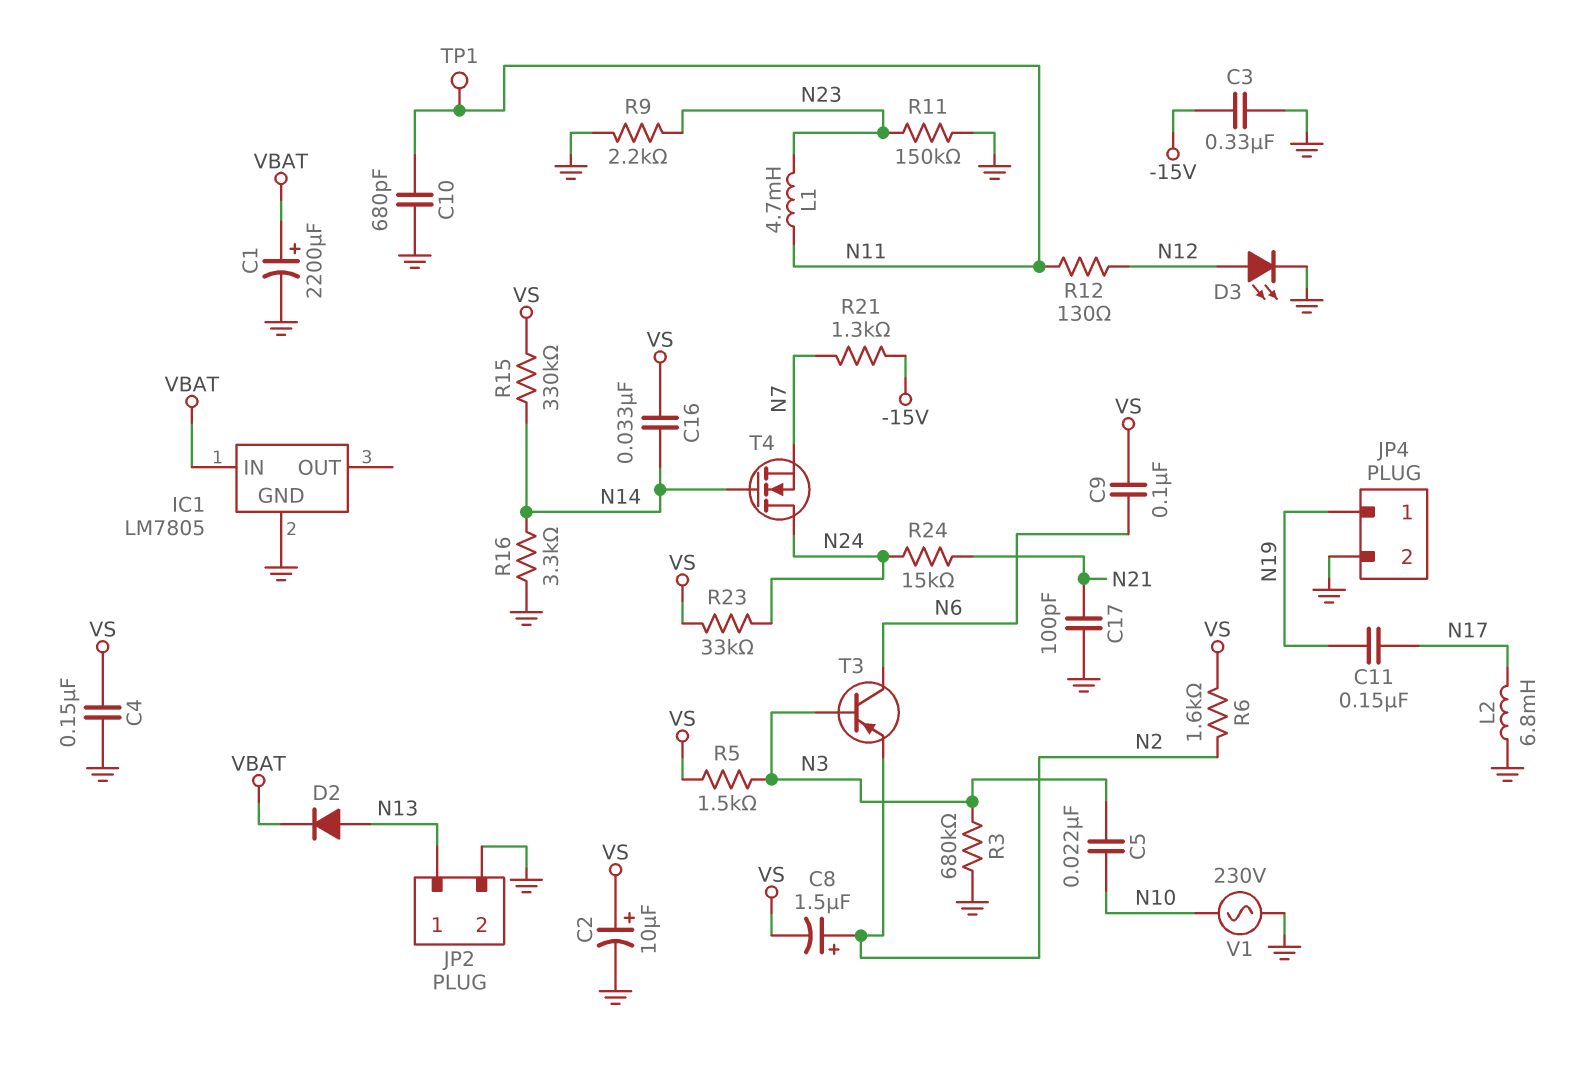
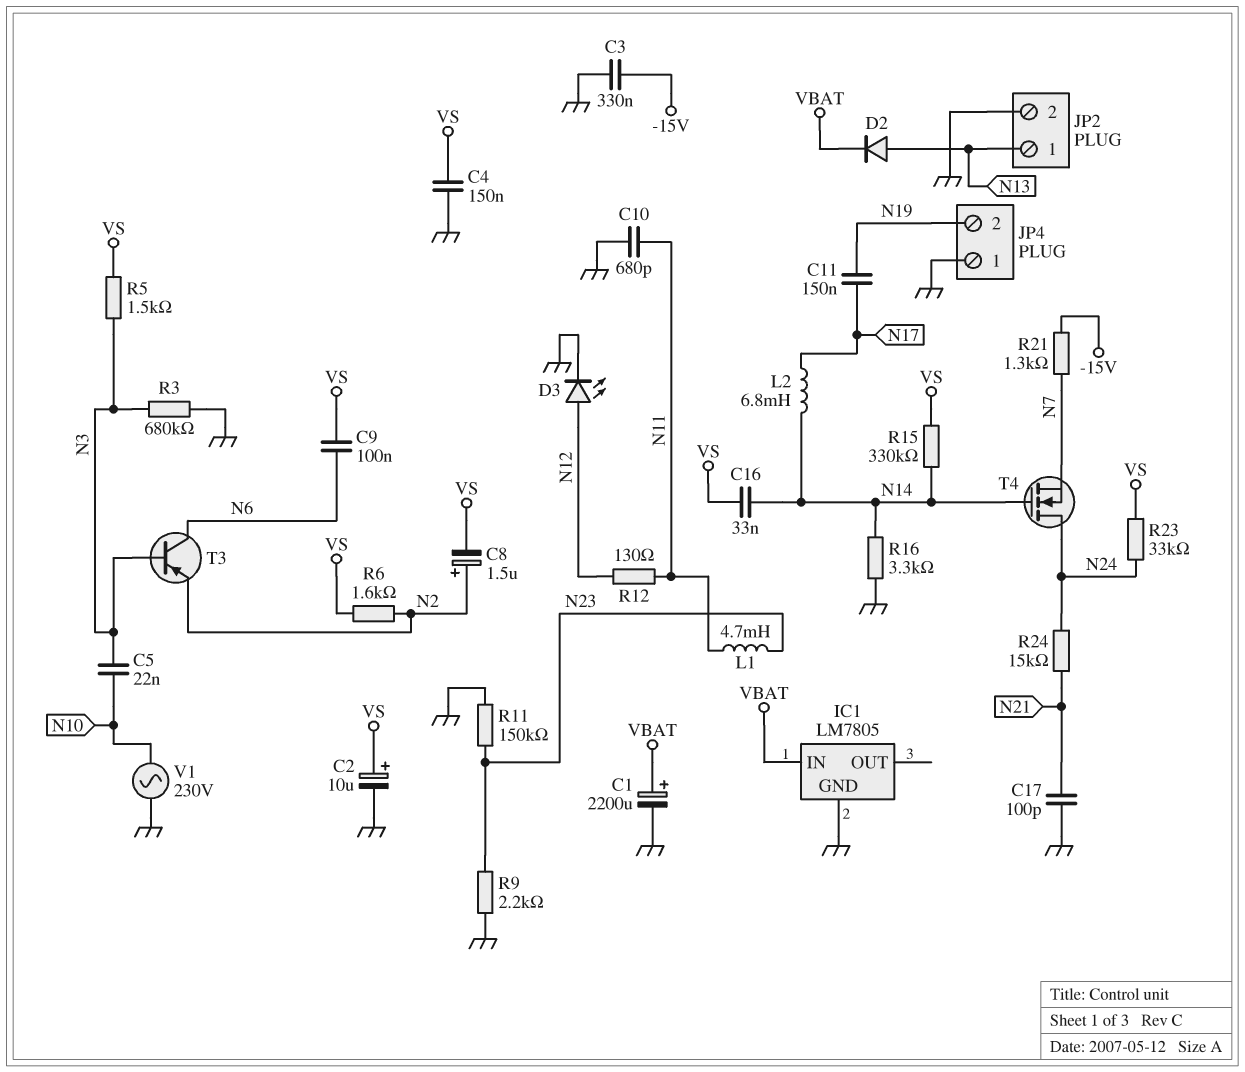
JP4 pin 1: N19 -> GND
JP4 pin 2: GND -> N19
L2: 6.8mH (GND, N17) -> 6.8mH (N14, N17)
TP1: test point (N11) -> none

